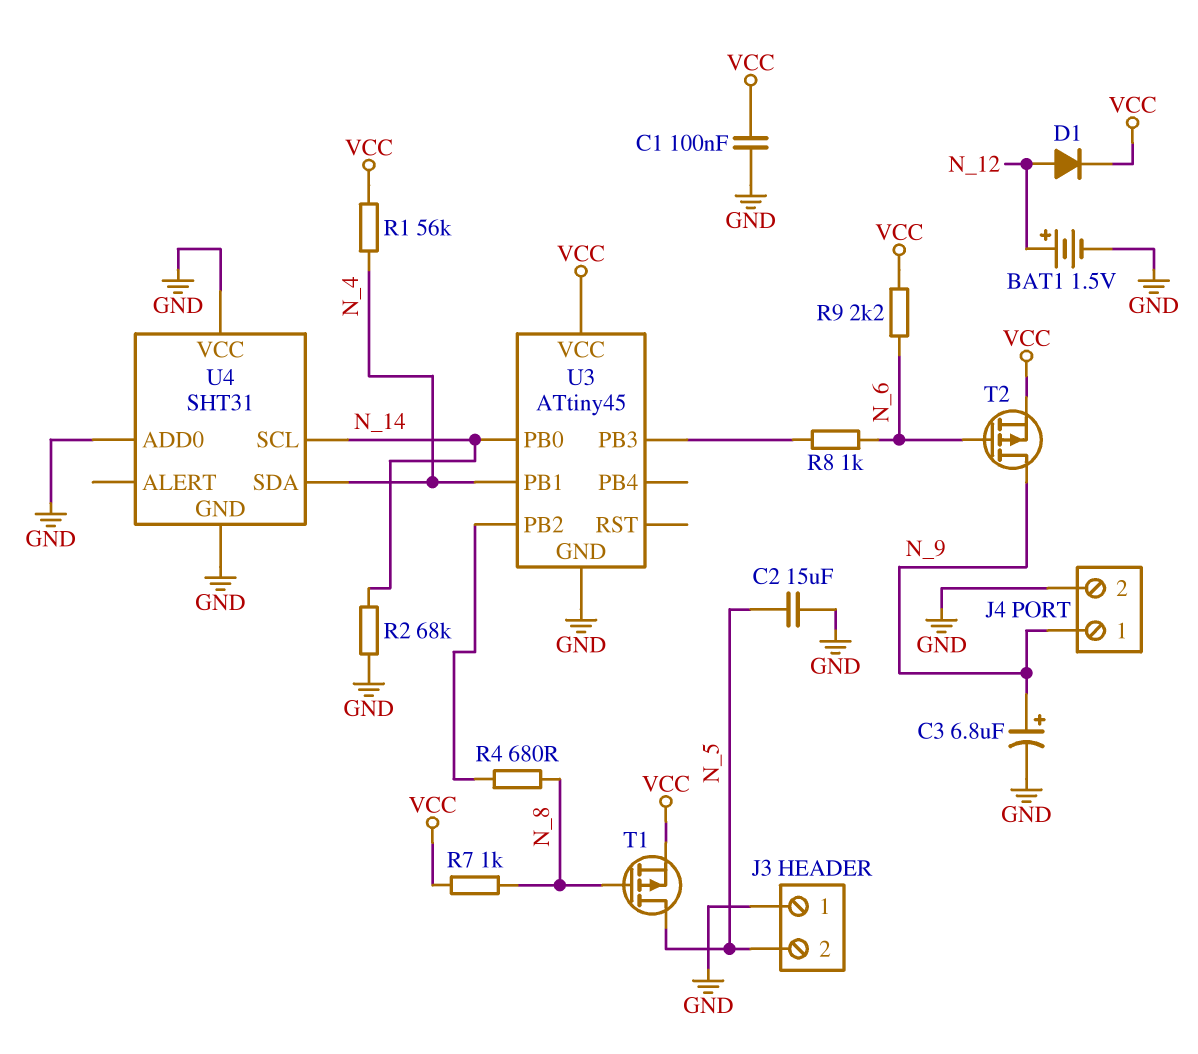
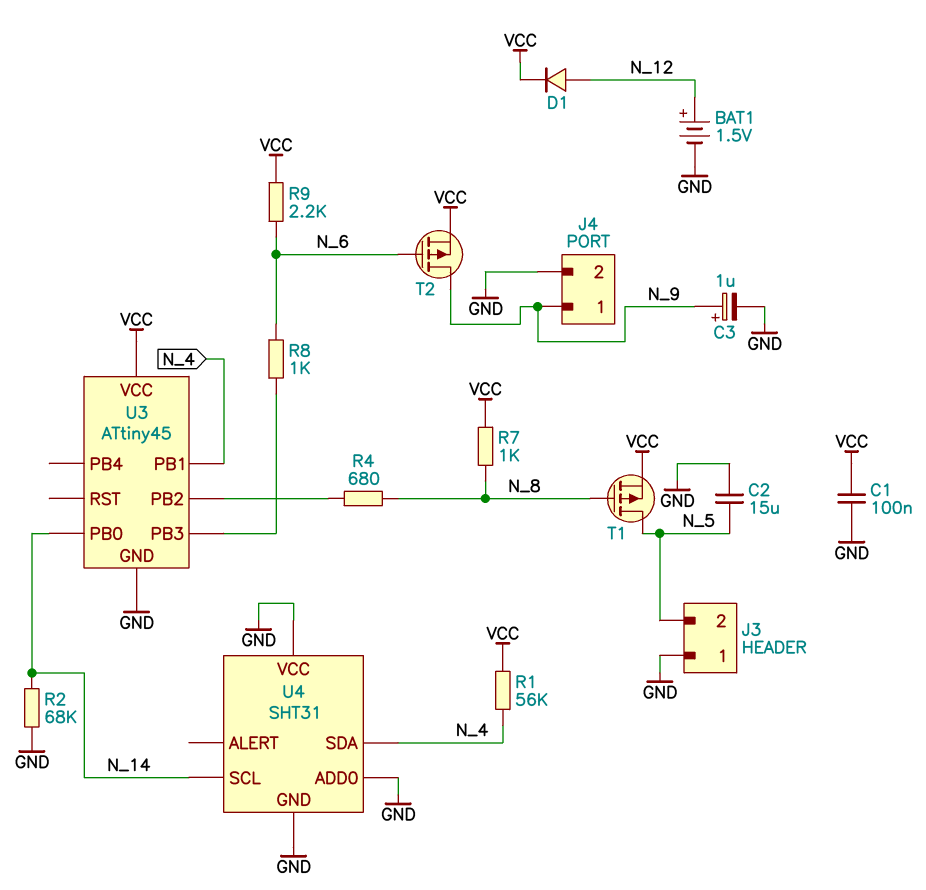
C3: 6.8uF (plus N_9, minus GND) -> 1uF (plus N_9, minus GND)

